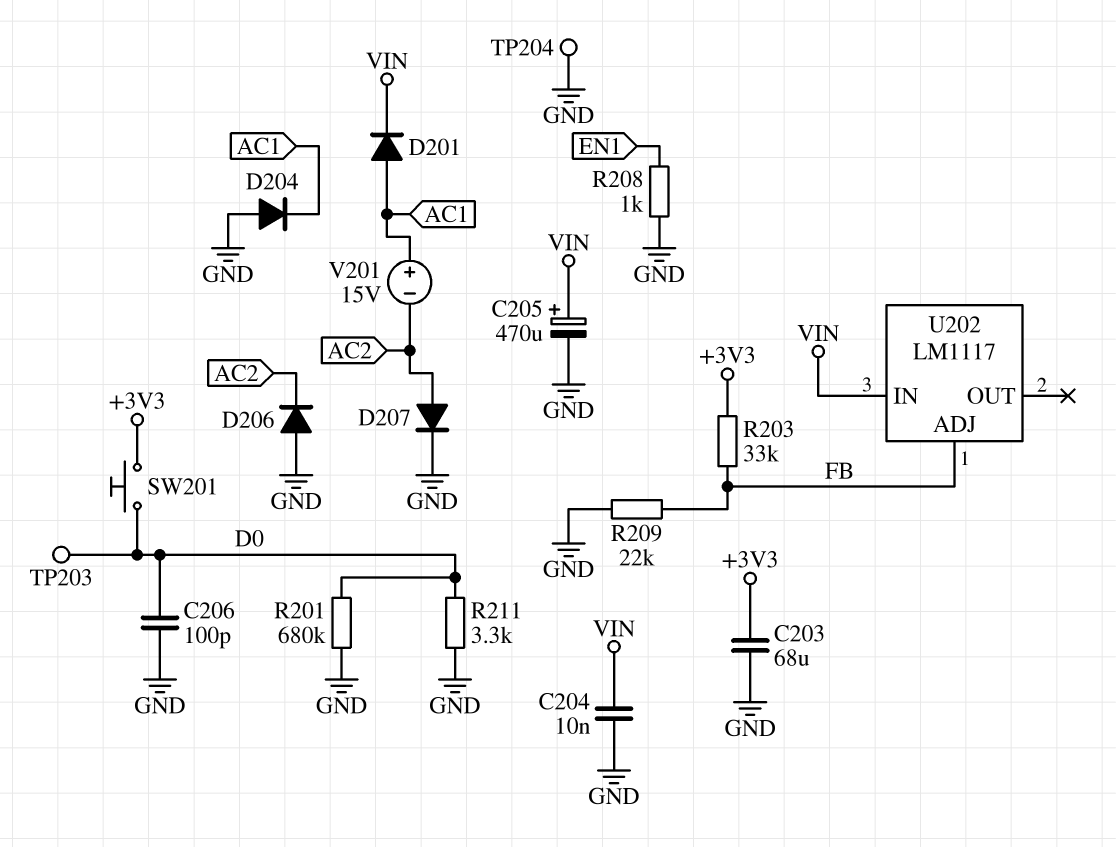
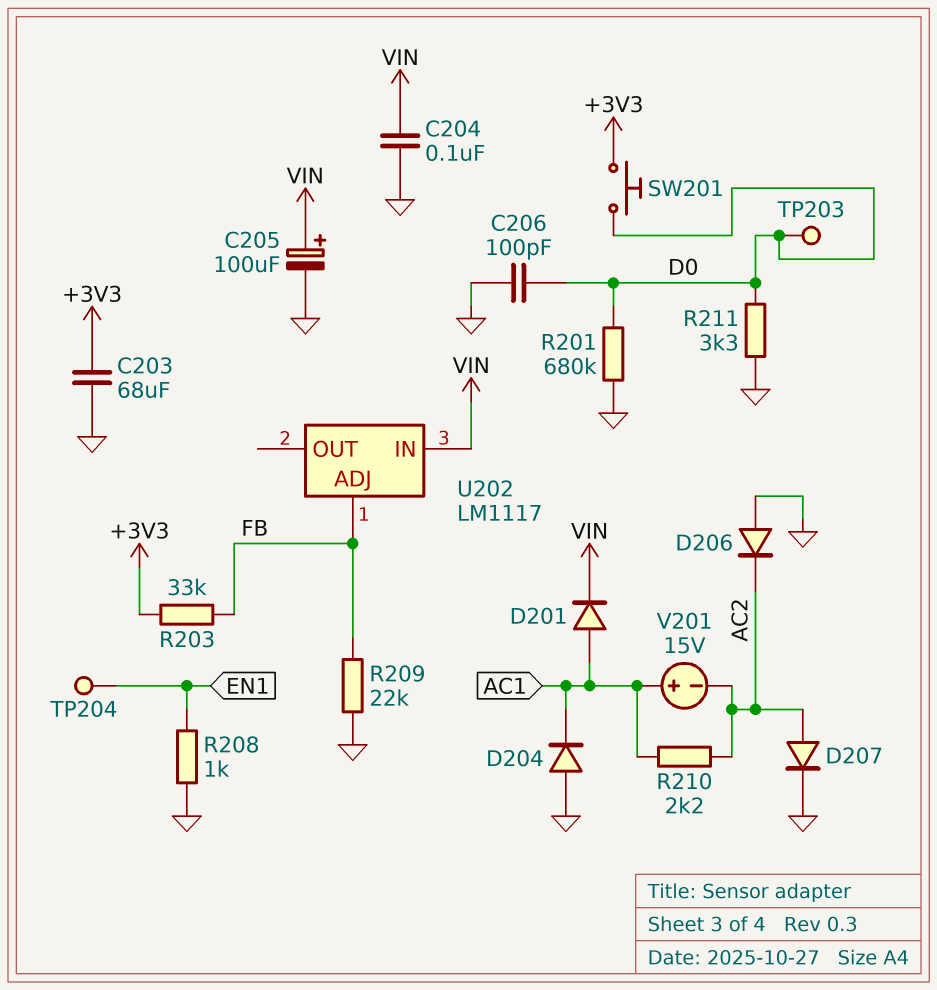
C204: 10nF (GND, VIN) -> 100nF (GND, VIN)
C205: 470uF (plus VIN, minus GND) -> 100uF (plus VIN, minus GND)
R210: none -> 2.2k (AC1, AC2)
TP204: test point (GND) -> test point (EN1)

